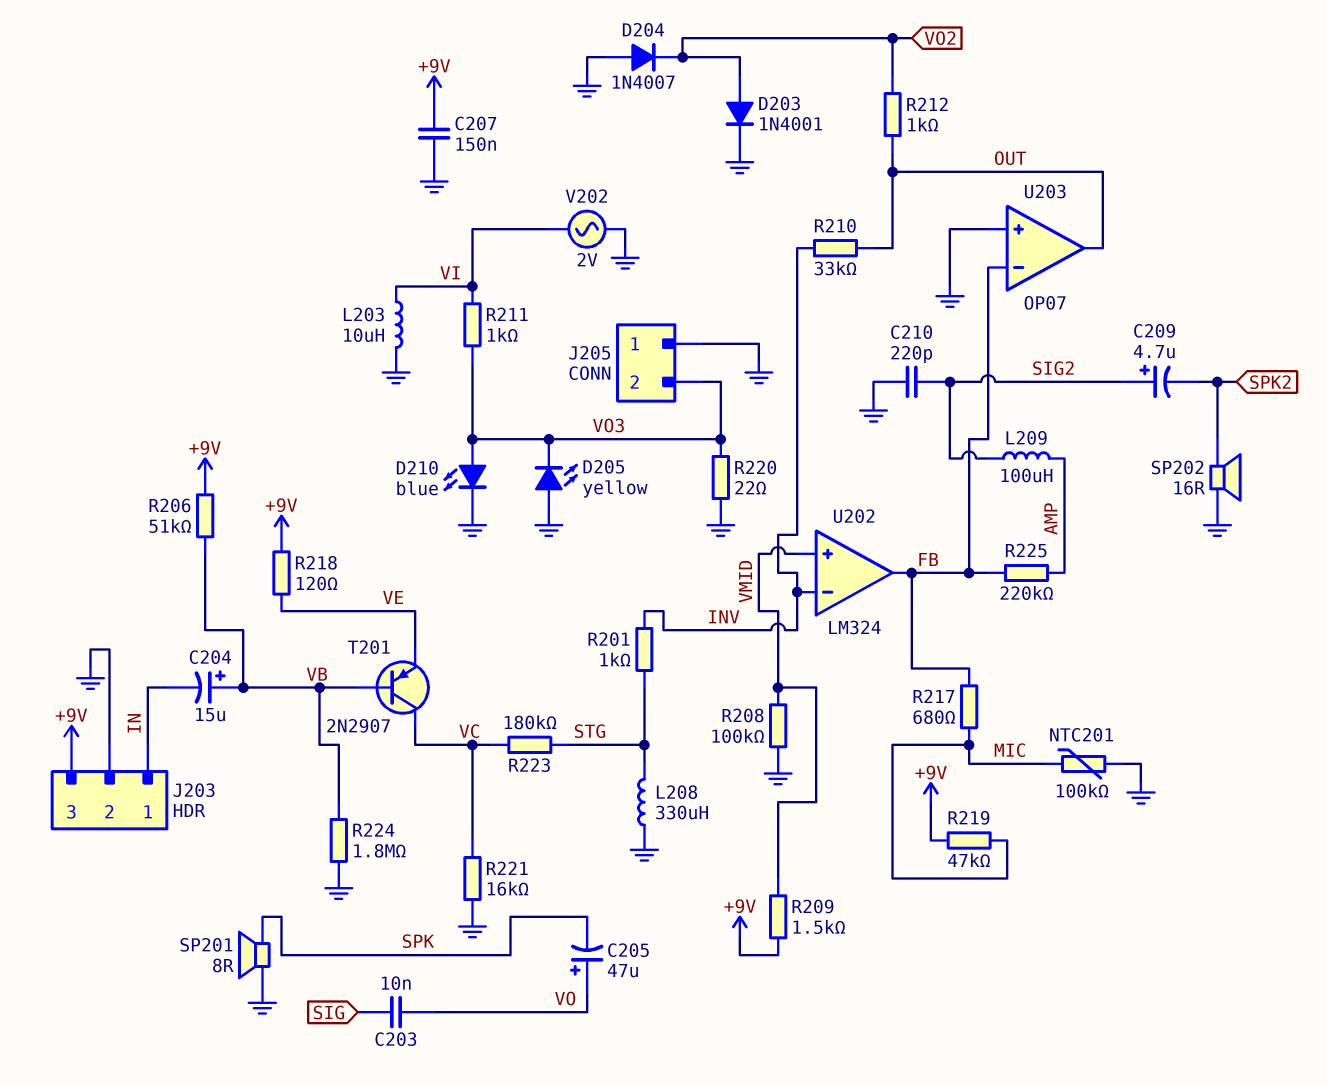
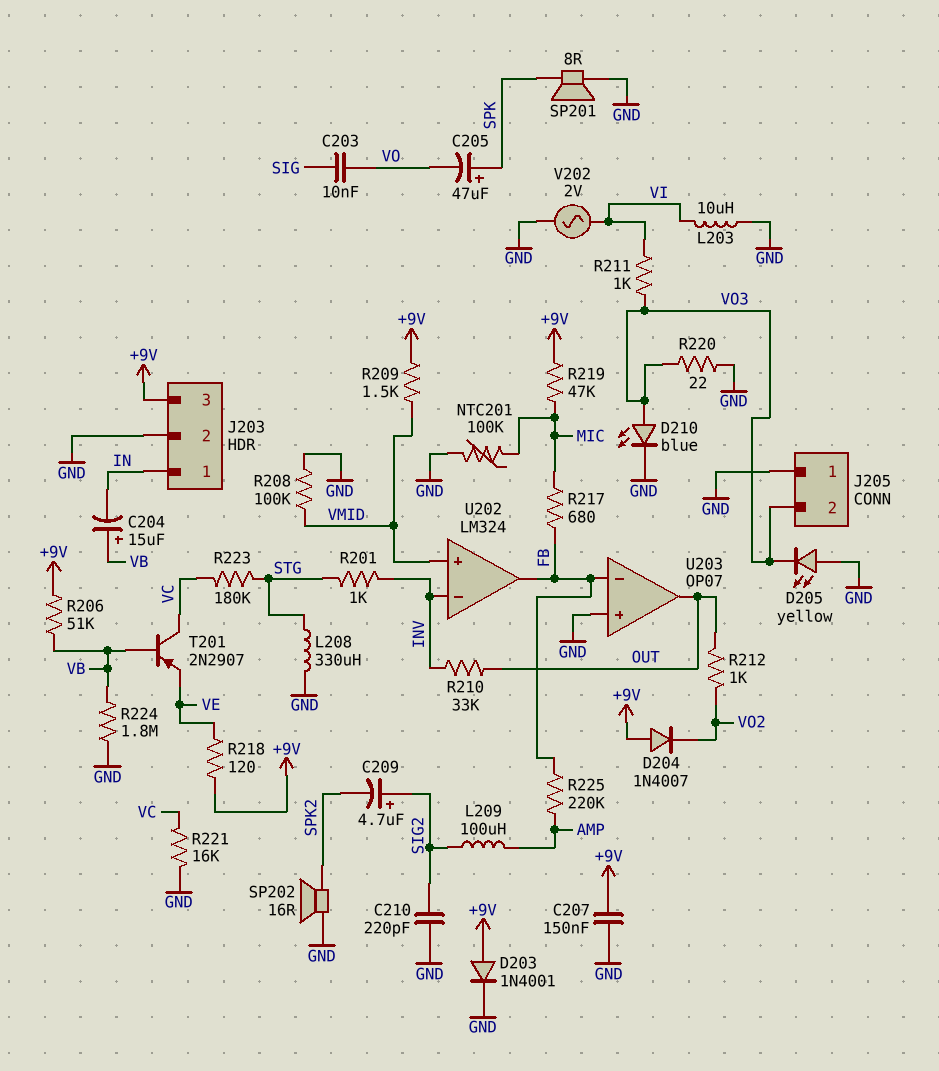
C205: 47uF (plus VO, minus SPK) -> 47uF (plus SPK, minus VO)
D203: diode 1N4001 (A VO2, K GND) -> diode 1N4001 (A +9V, K GND)
D204: diode 1N4007 (A GND, K VO2) -> diode 1N4007 (A +9V, K VO2)

